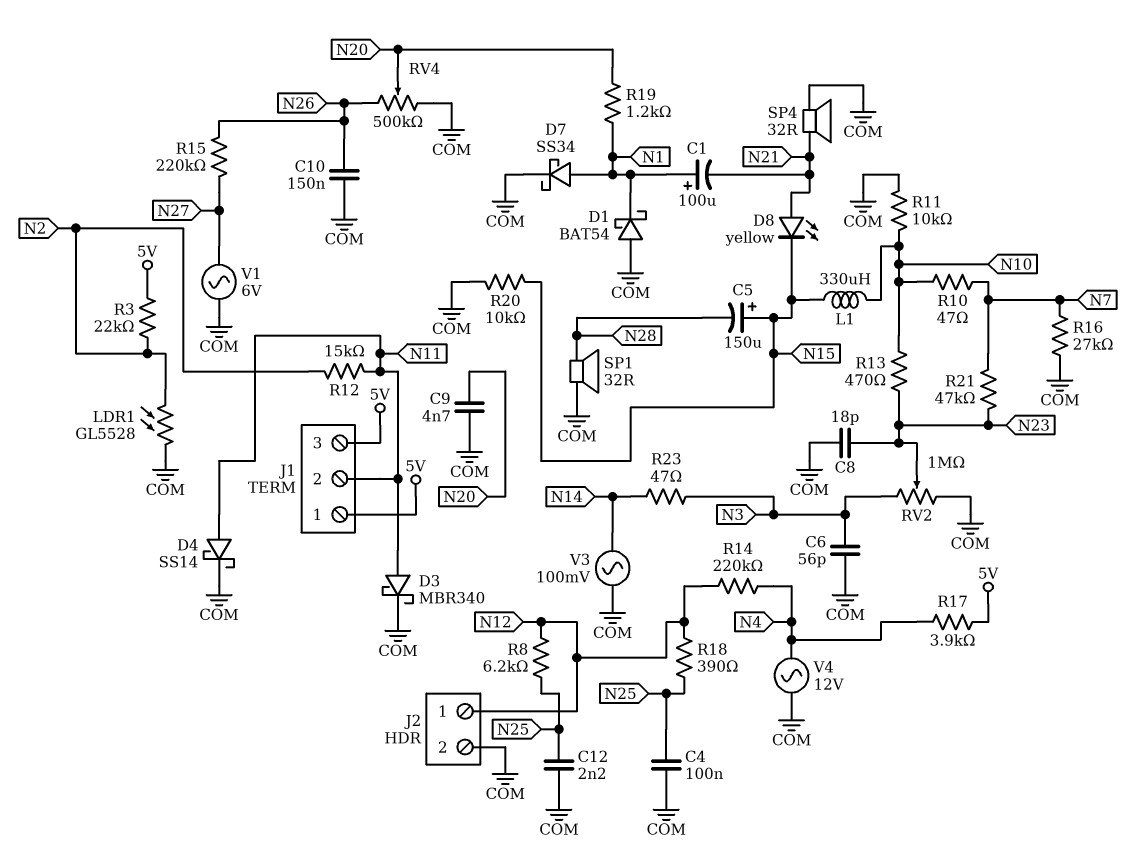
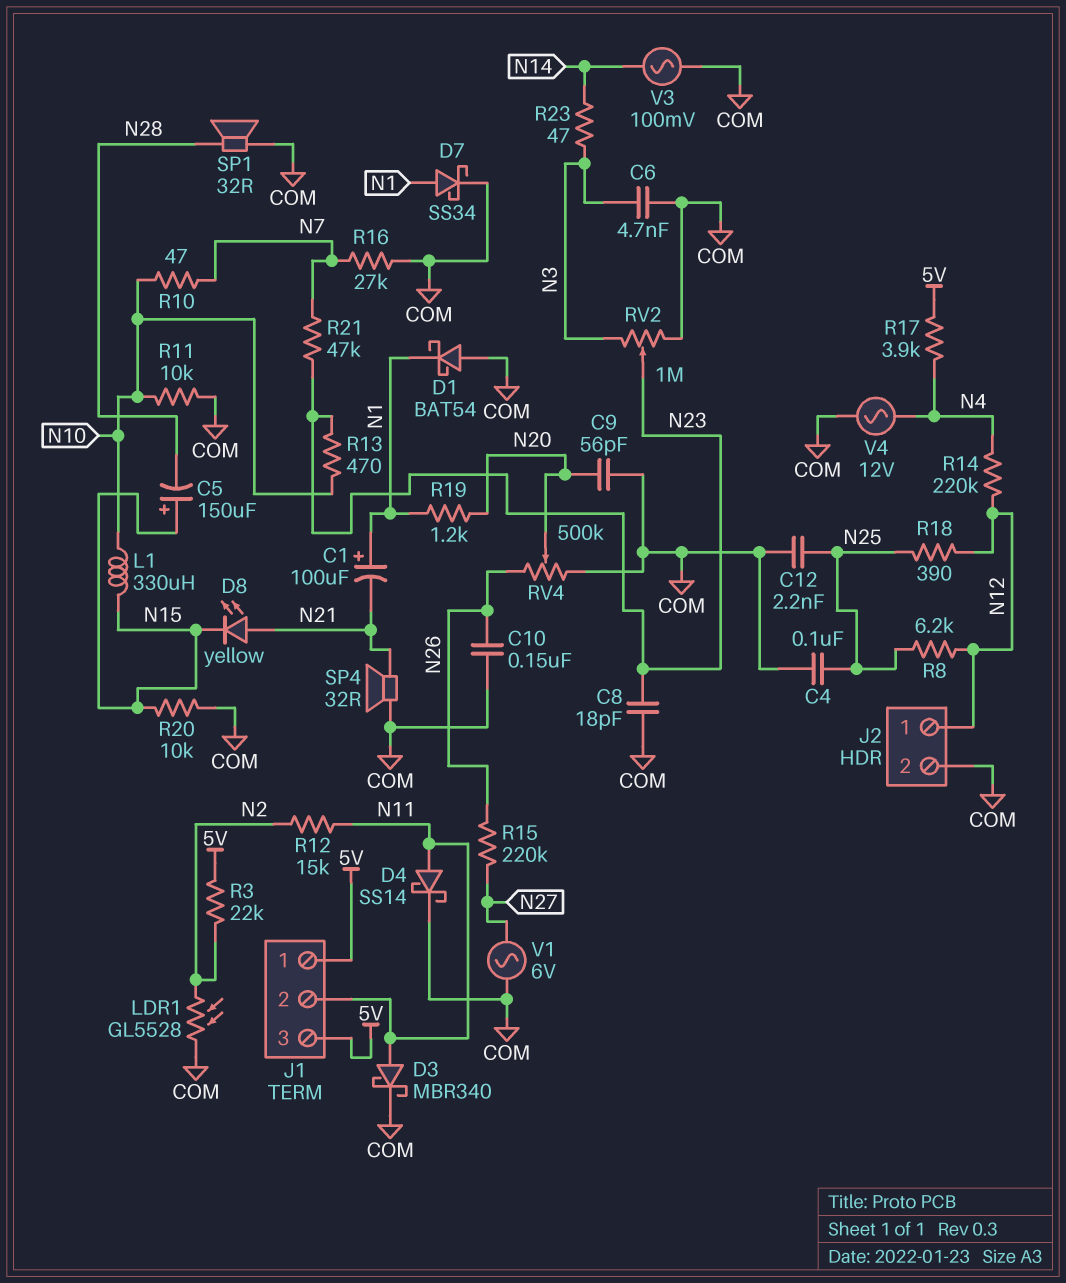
C6: 56pF (COM, N3) -> 4.7nF (COM, N3)
C9: 4.7nF (COM, N20) -> 56pF (COM, N20)

